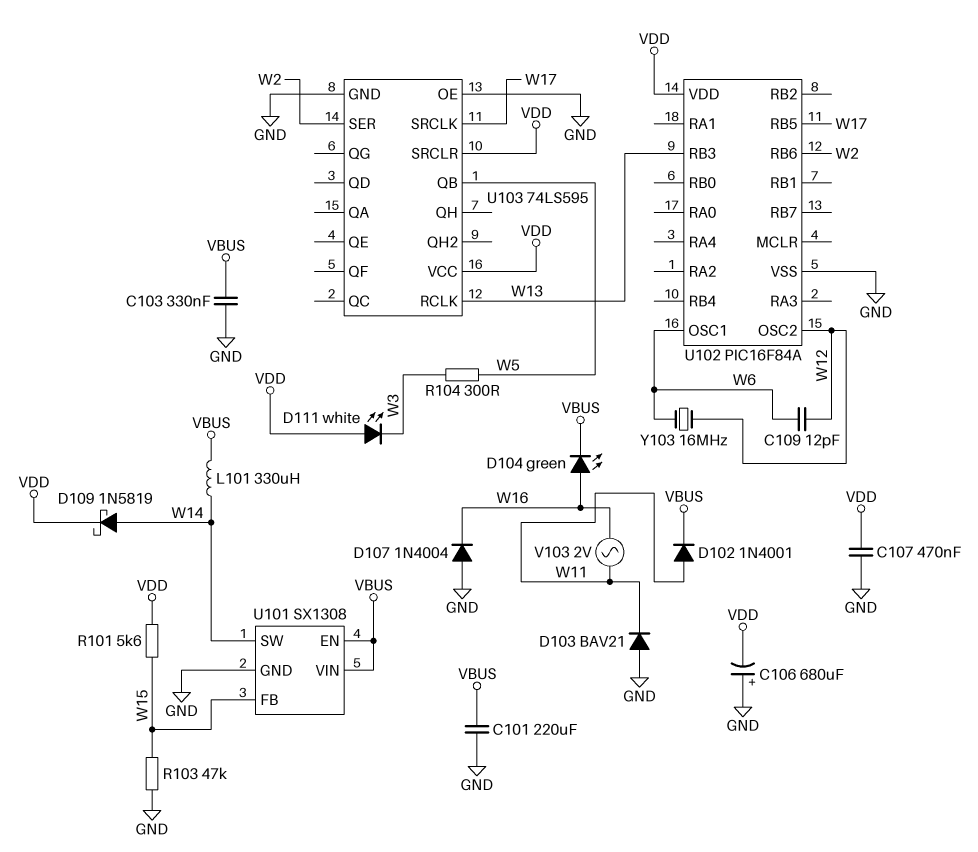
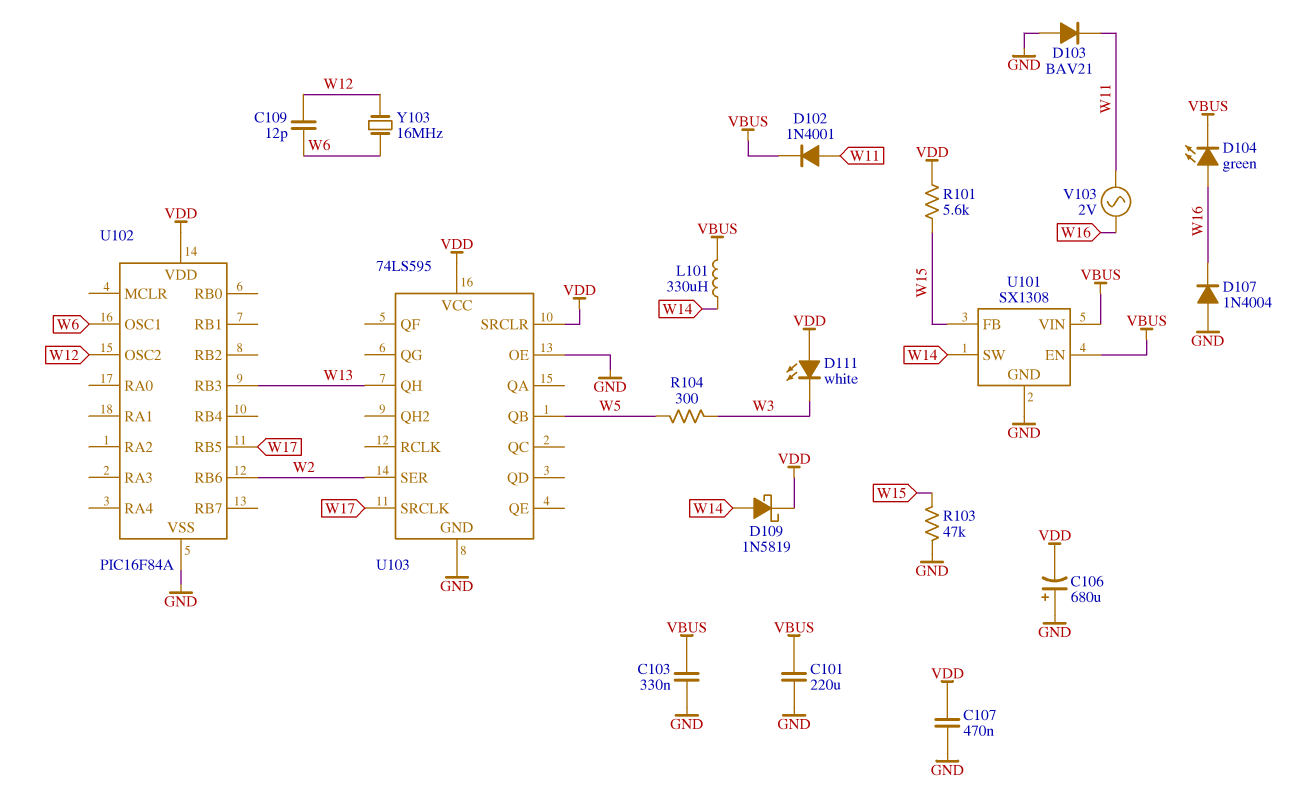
U103 pin QH: none -> W13
U103 pin RCLK: W13 -> none

